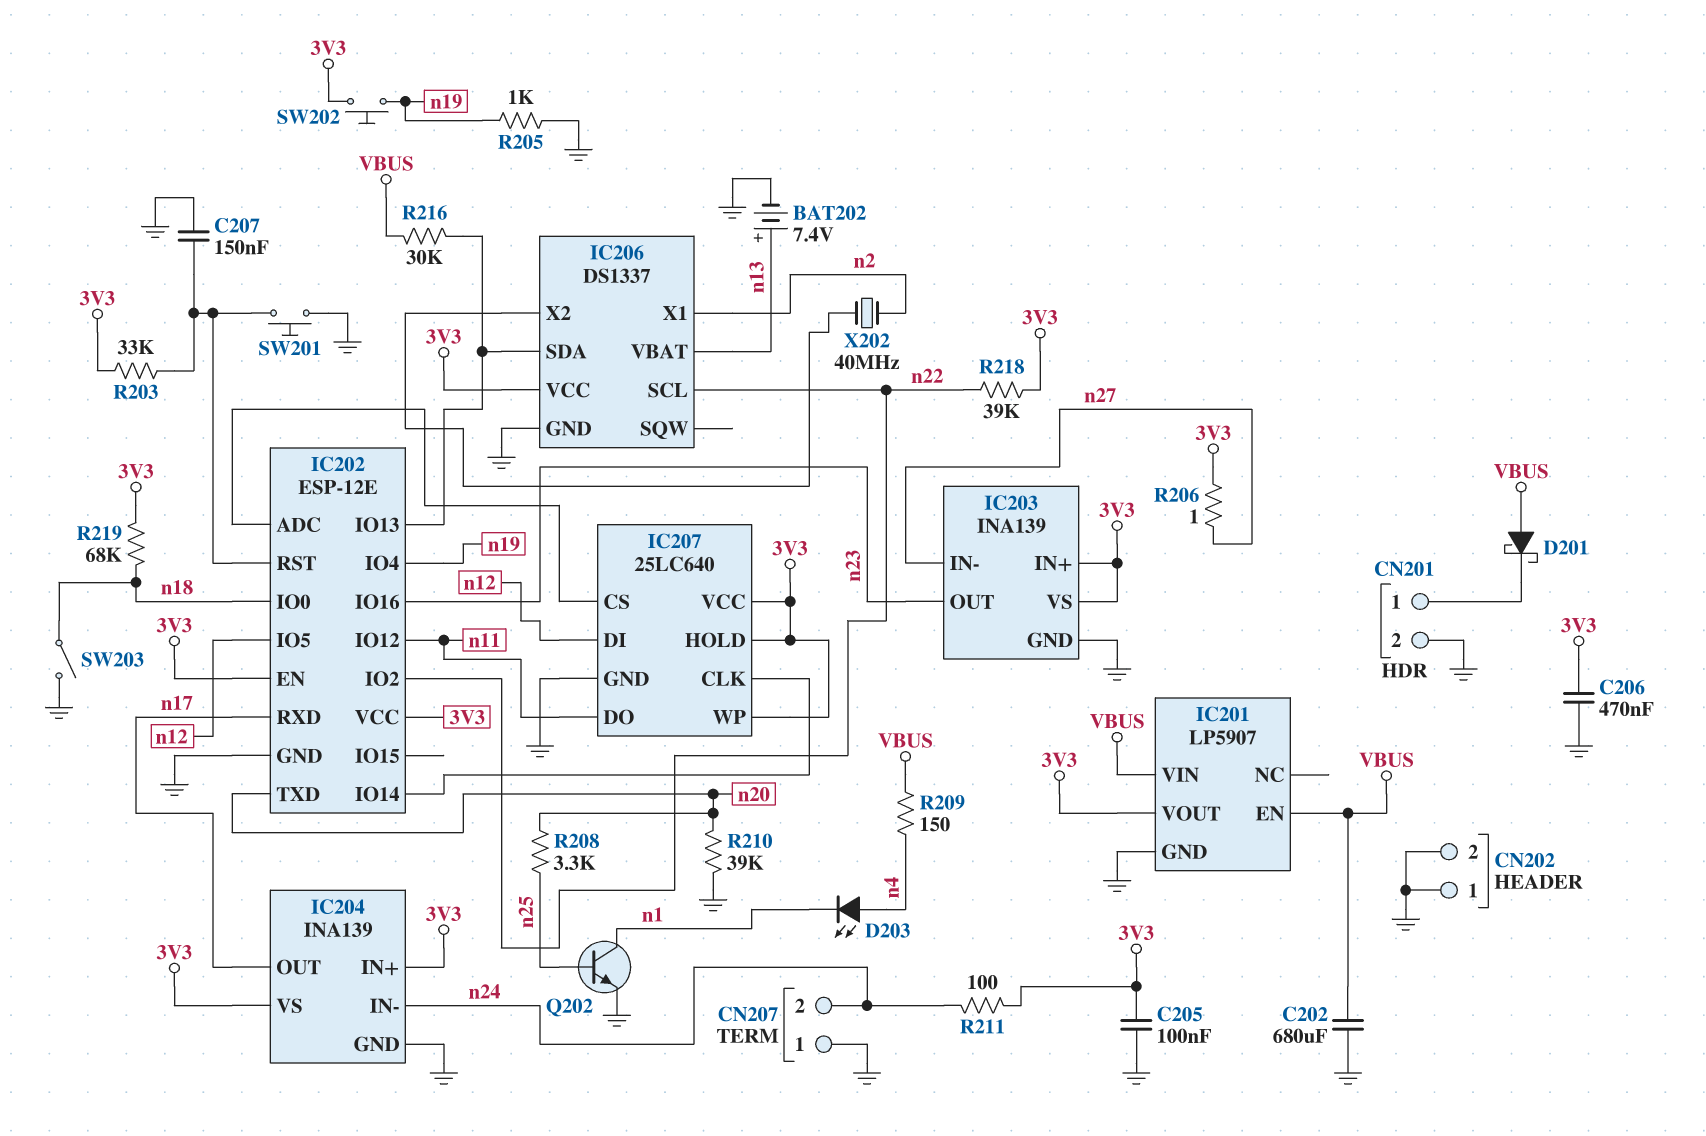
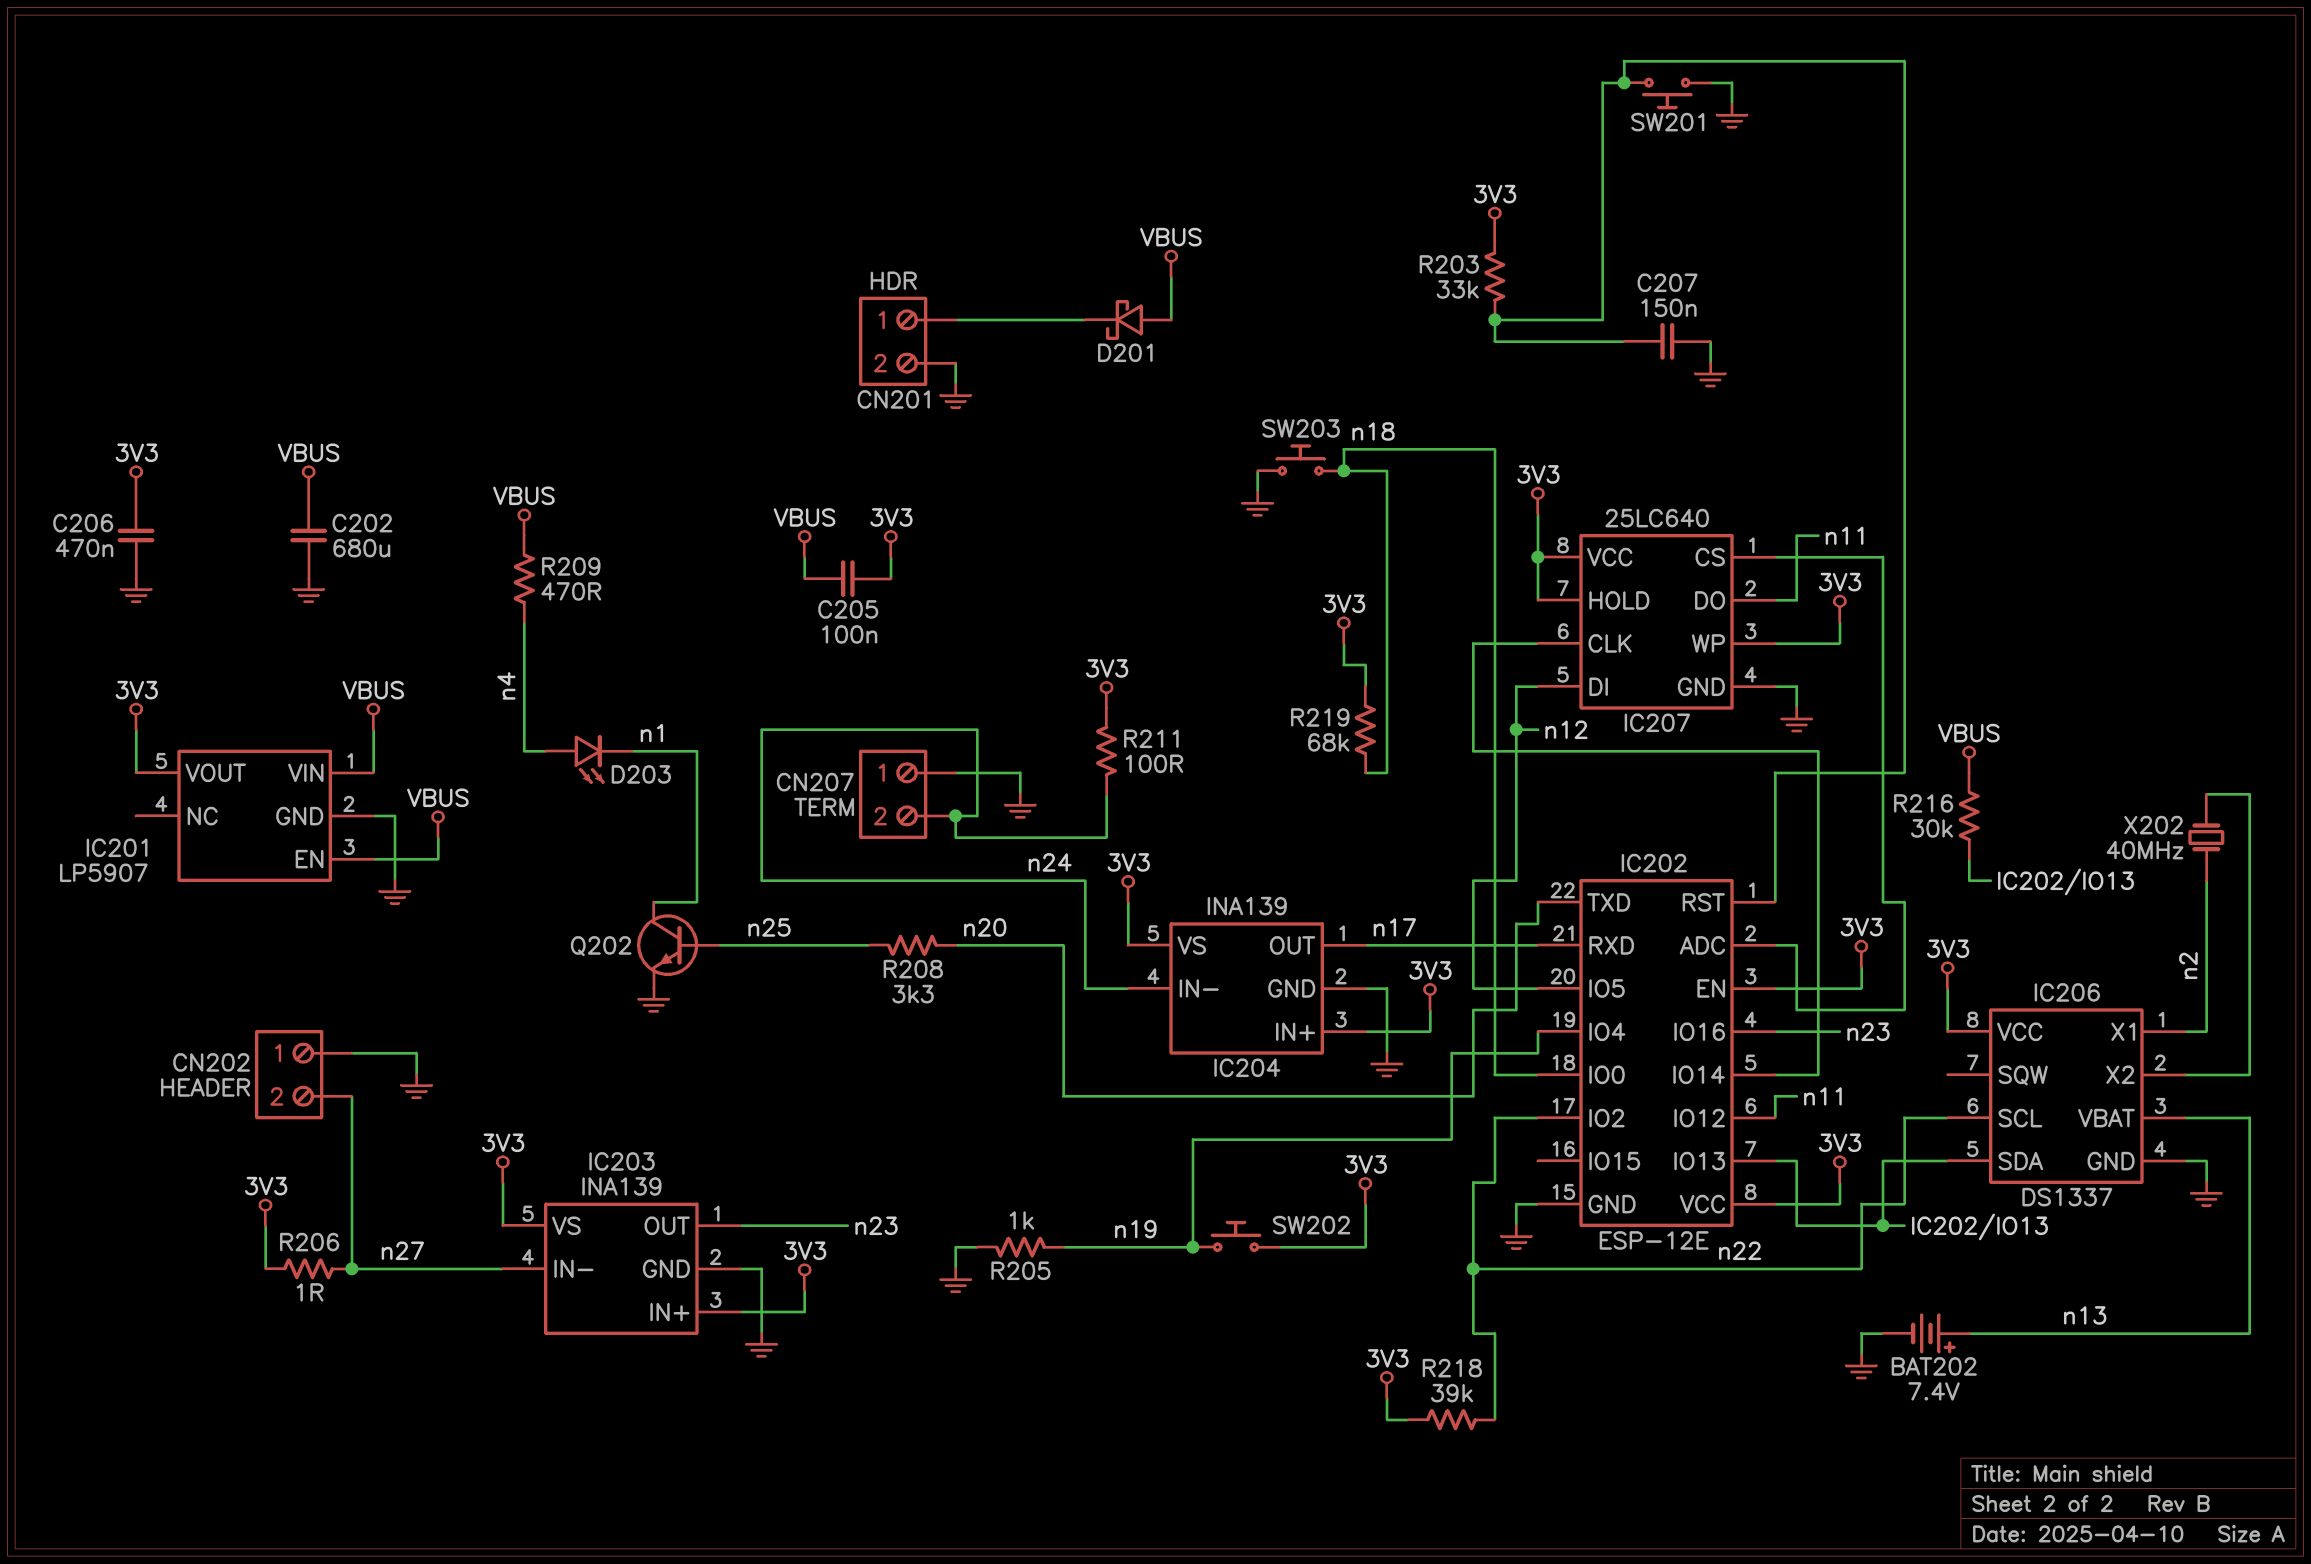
C205: 100nF (3V3, GND) -> 100nF (3V3, VBUS)
CN202 pin 2: GND -> n27
R209: 150 (VBUS, n4) -> 470 (VBUS, n4)
R210: 39k (GND, n20) -> none
SW203: switch (GND, n18) -> button (GND, n18)

